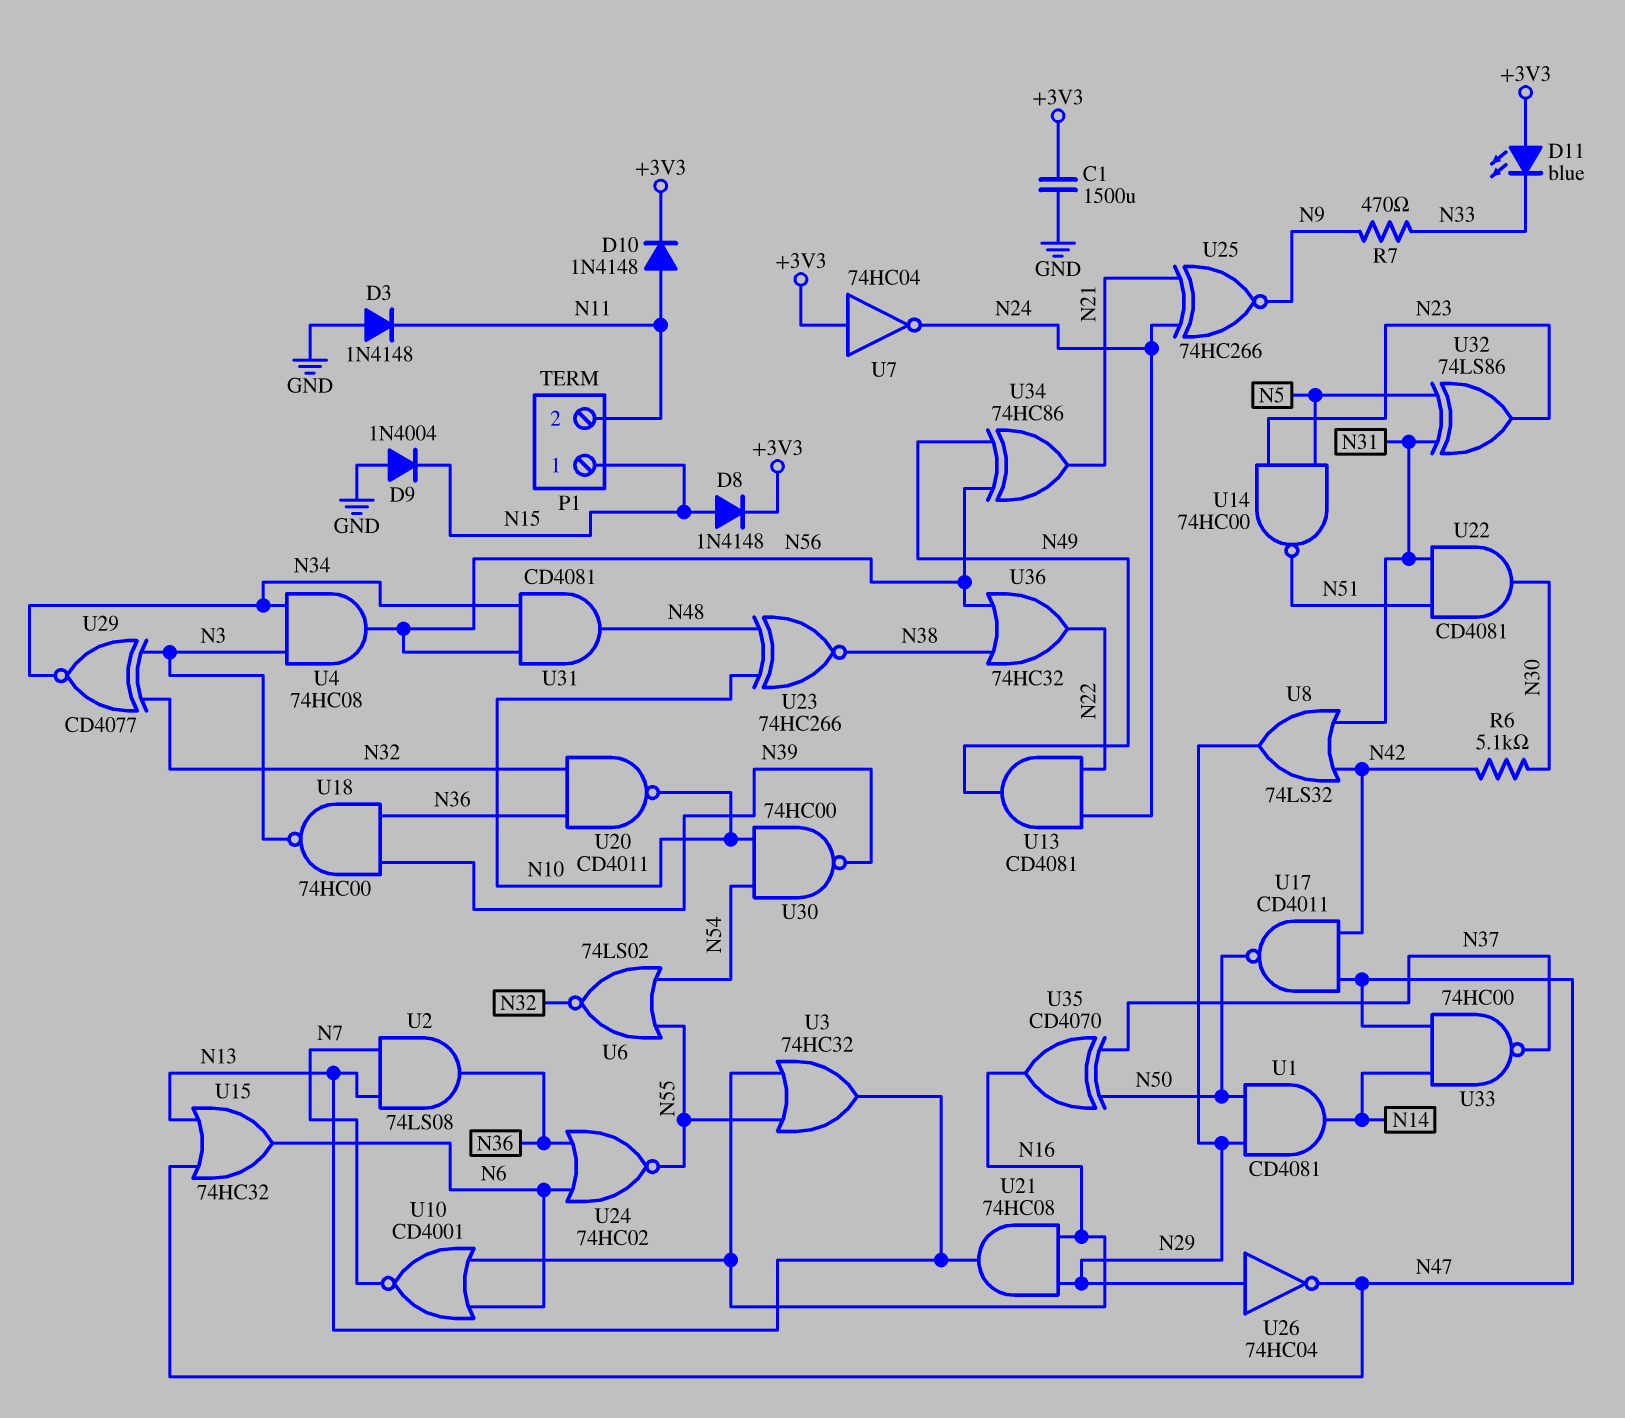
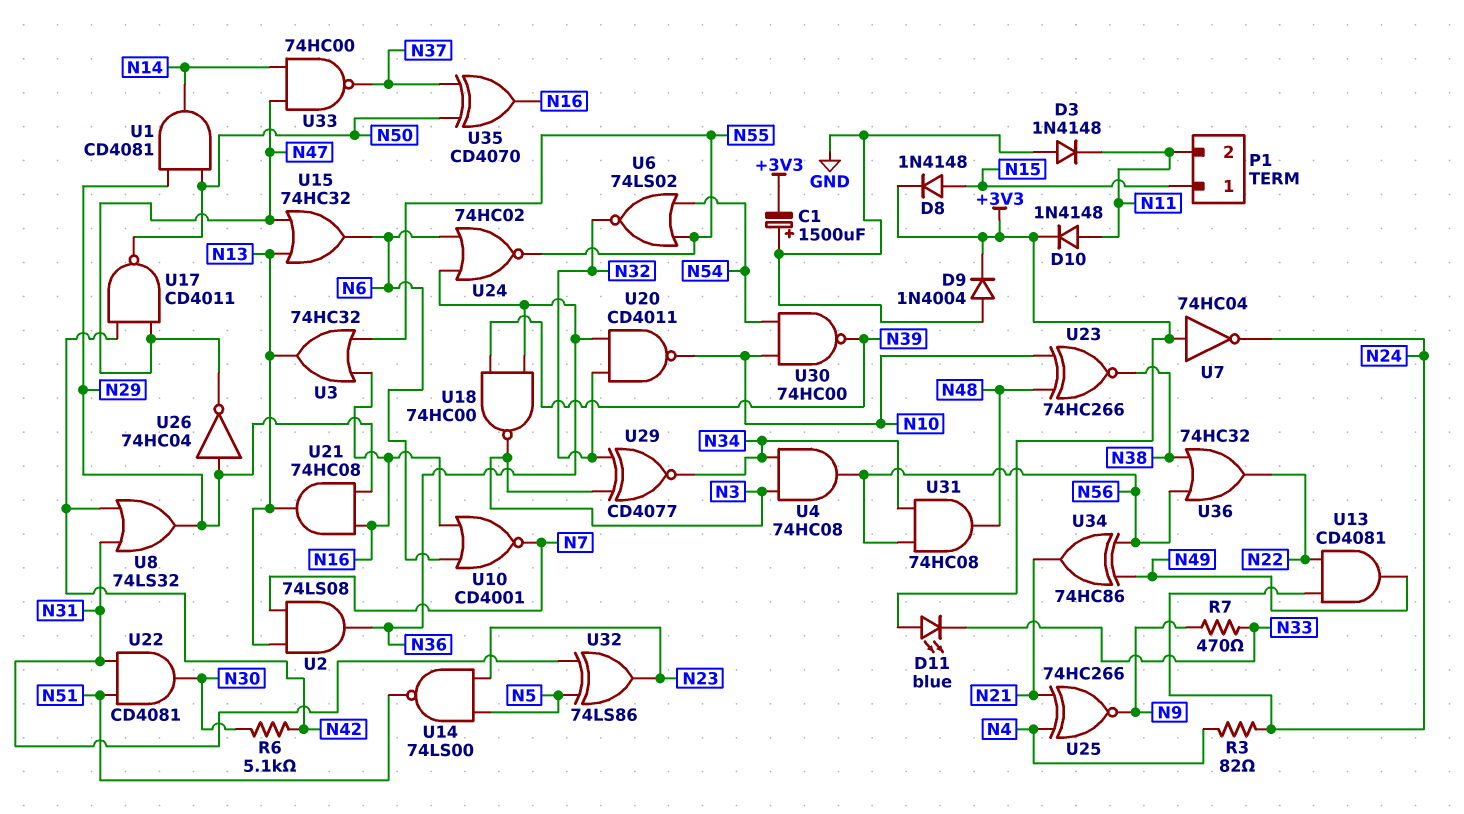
C1: 1500uF (+3V3, GND) -> 1500uF (plus GND, minus +3V3)
D9: diode 1N4004 (A GND, K N15) -> diode 1N4004 (A GND, K +3V3)
R3: none -> 82 (N4, N24)
U14: NAND 74HC00 (in N5, in N23, out N51) -> NAND 74LS00 (in N5, in N23, out N51)
U25: XNOR 74HC266 (in N21, in N24, out N9) -> XNOR 74HC266 (in N4, in N21, out N9)
U31: AND CD4081 (in N34, in N56, out N48) -> AND 74HC08 (in N34, in N56, out N48)

